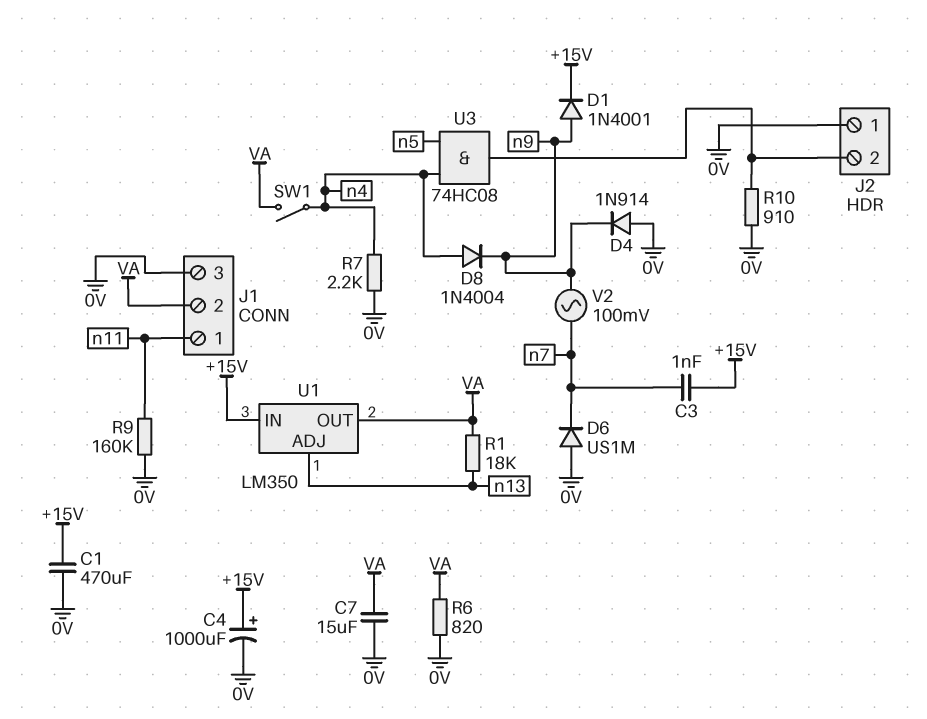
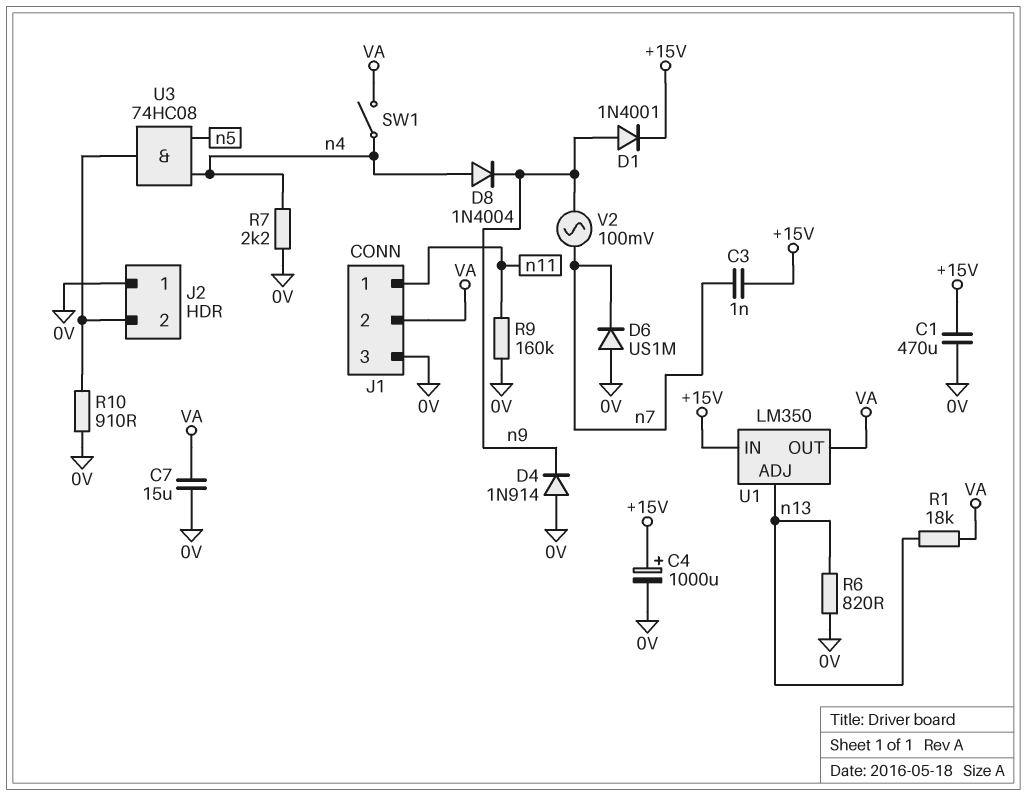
R6: 820 (0V, VA) -> 820 (0V, n13)

